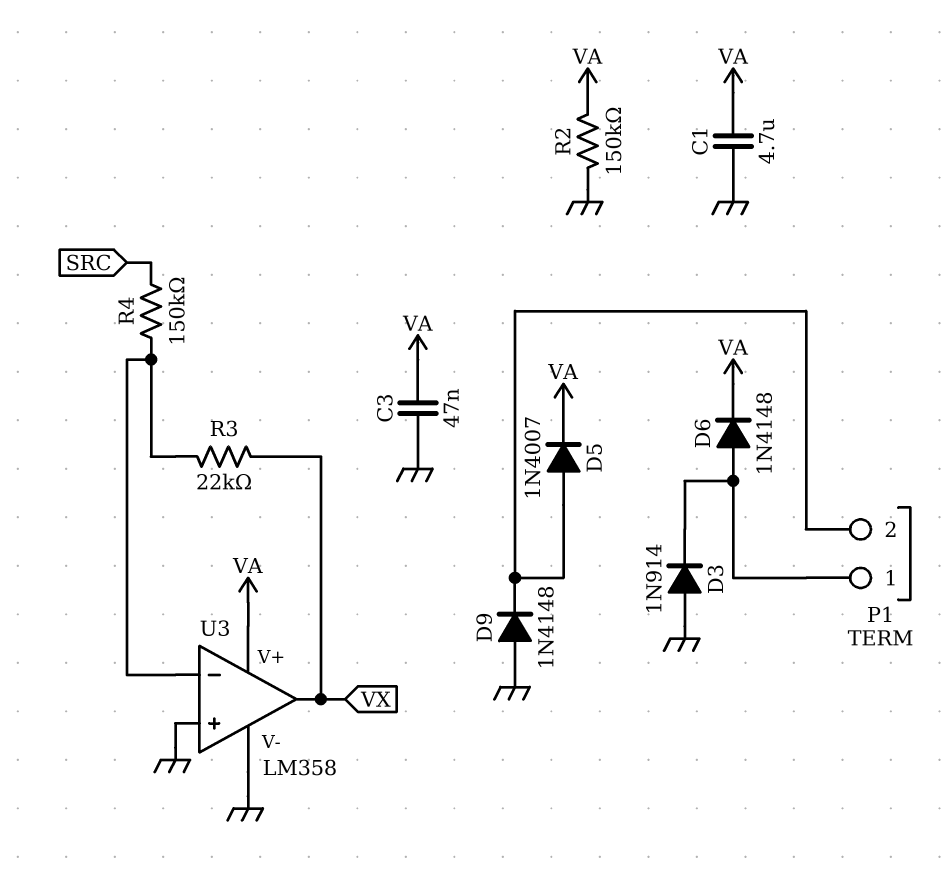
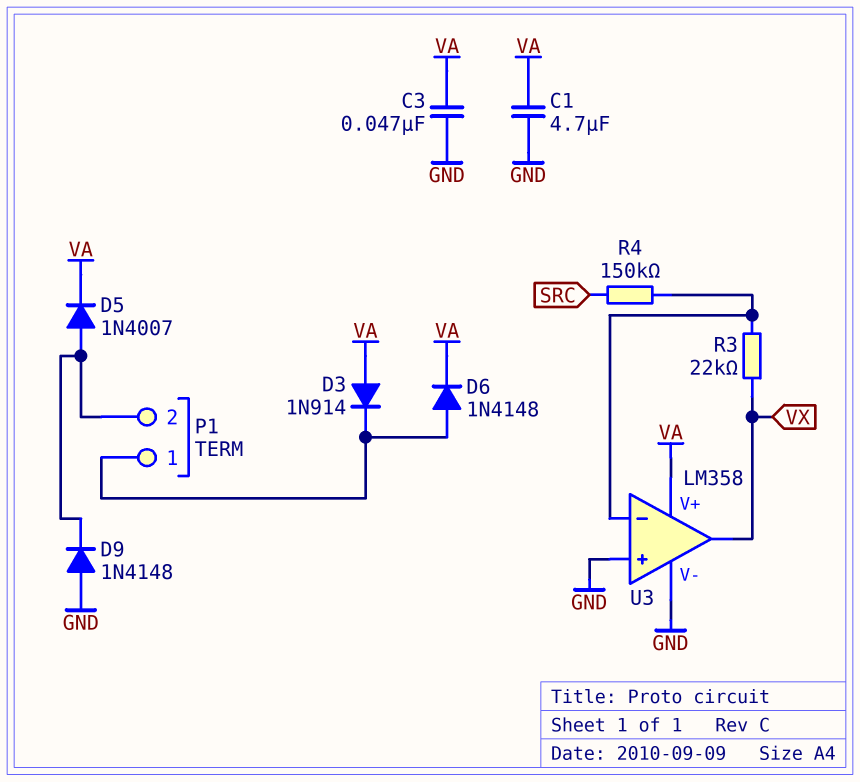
D3: diode 1N914 (A GND, K P1/1) -> diode 1N914 (A VA, K P1/1)
R2: 150k (GND, VA) -> none

